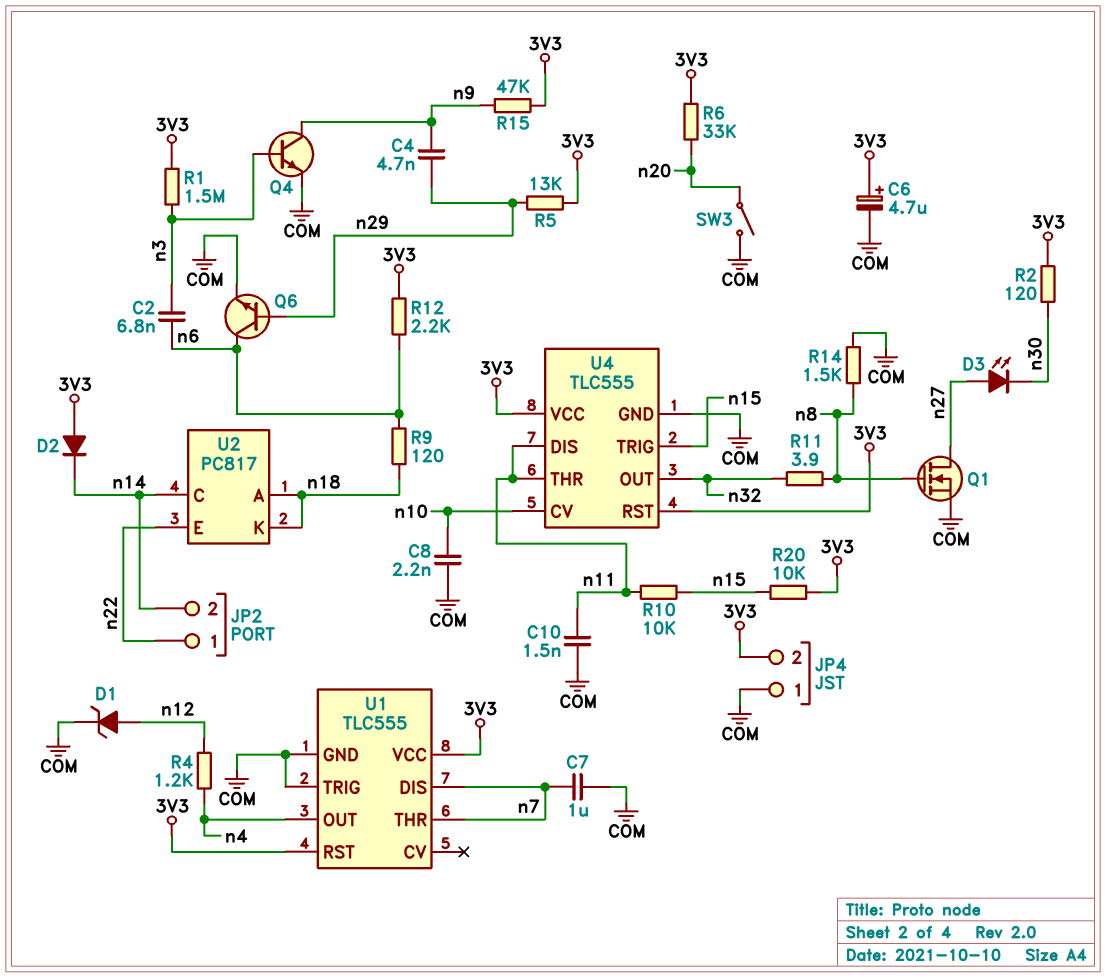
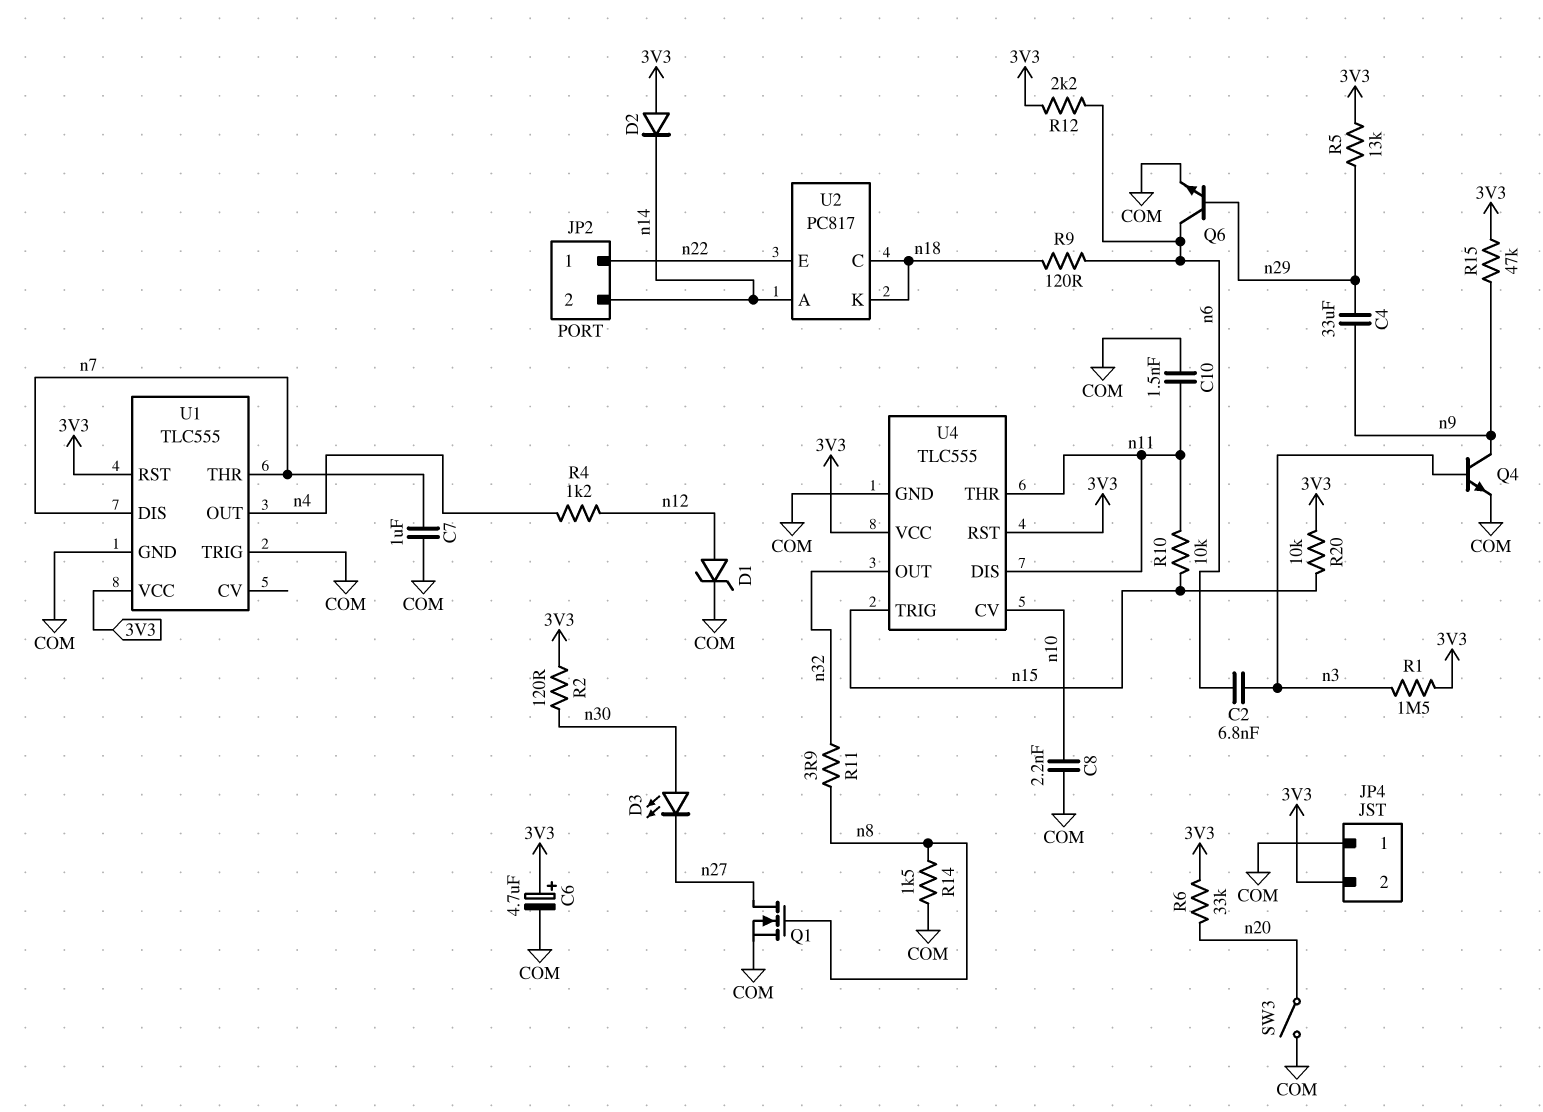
C4: 4.7nF (n9, n29) -> 33uF (n9, n29)
D3: LED (A n27, K n30) -> LED (A n30, K n27)
U2 pin A: n18 -> n14
U2 pin C: n14 -> n18

